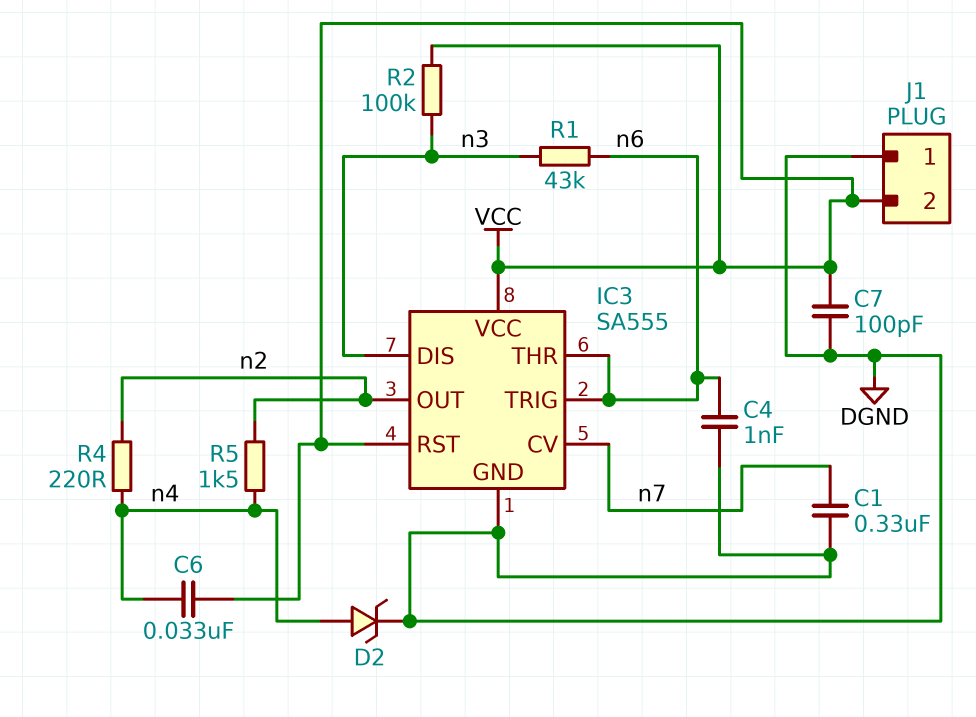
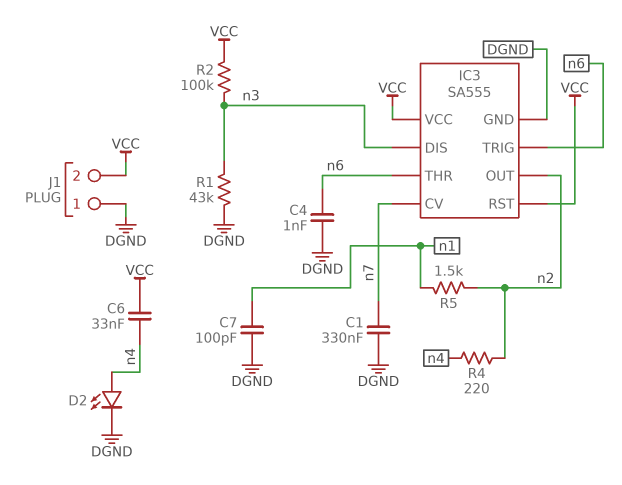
C7: 100pF (DGND, VCC) -> 100pF (DGND, n1)
D2: zener (A n4, K DGND) -> LED (A n4, K DGND)
R1: 43k (n3, n6) -> 43k (DGND, n3)
R5: 1.5k (n2, n4) -> 1.5k (n1, n2)

